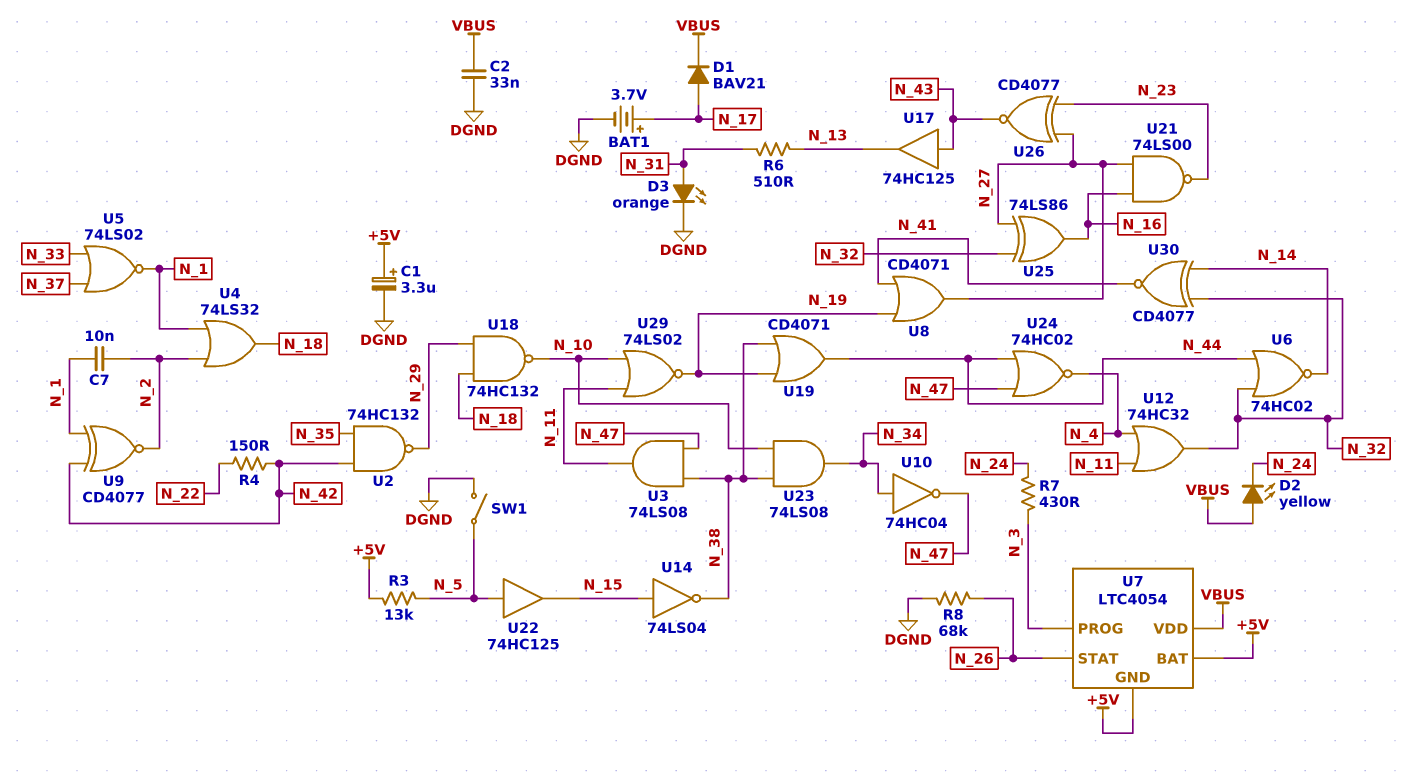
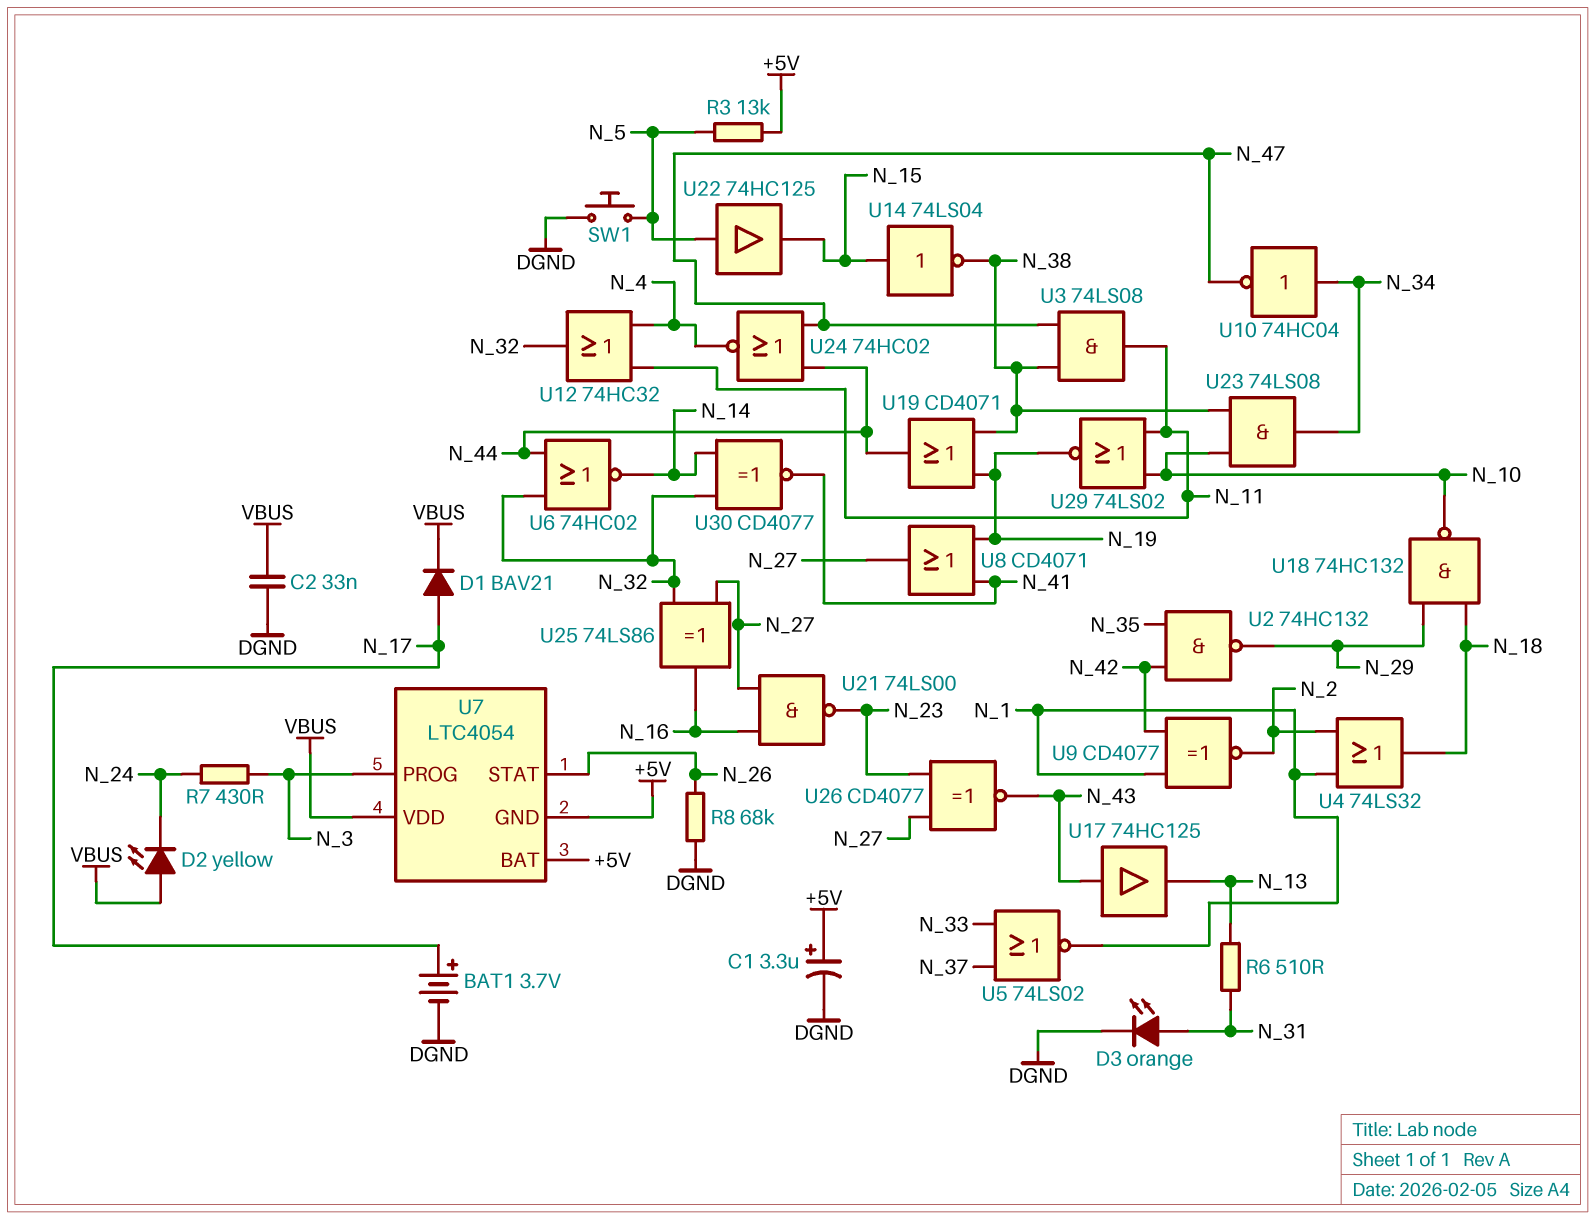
C7: 10nF (N_1, N_2) -> none
R4: 150 (N_22, N_42) -> none
SW1: switch (DGND, N_5) -> button (DGND, N_5)

